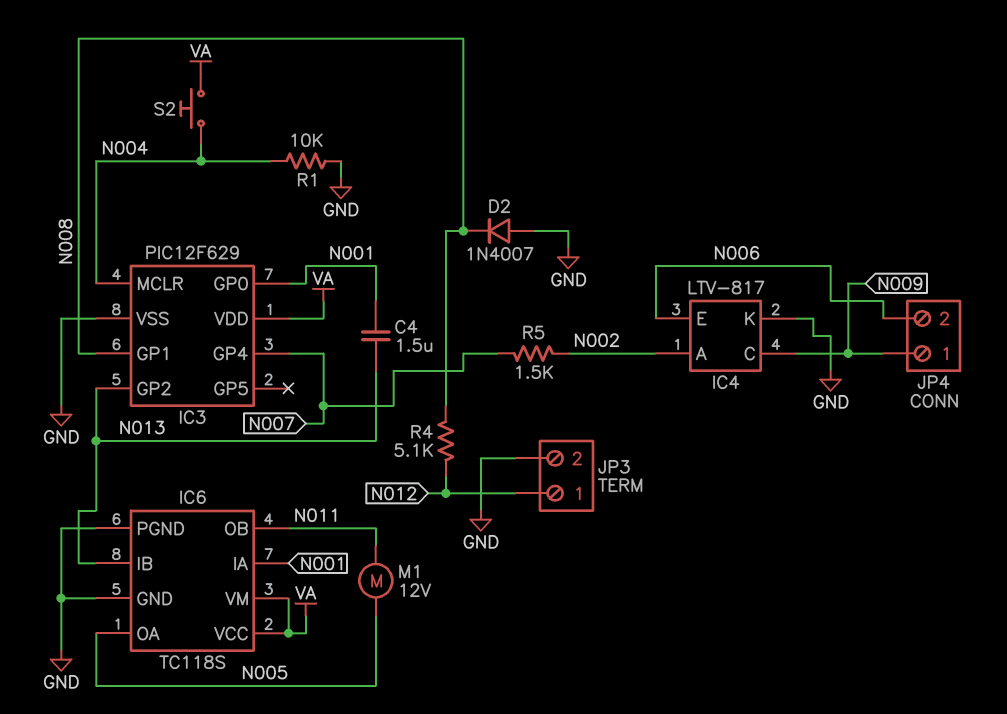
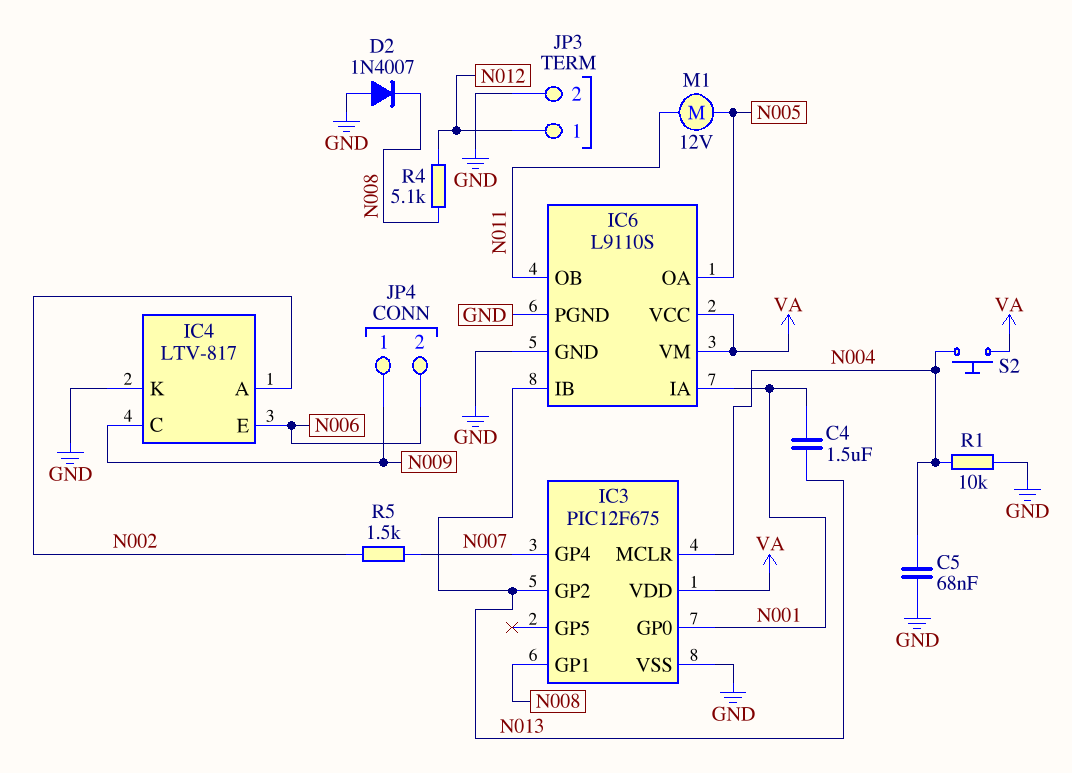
C5: none -> 68nF (GND, N004)
IC3: PIC12F629 -> PIC12F675
IC6: TC118S -> L9110S

